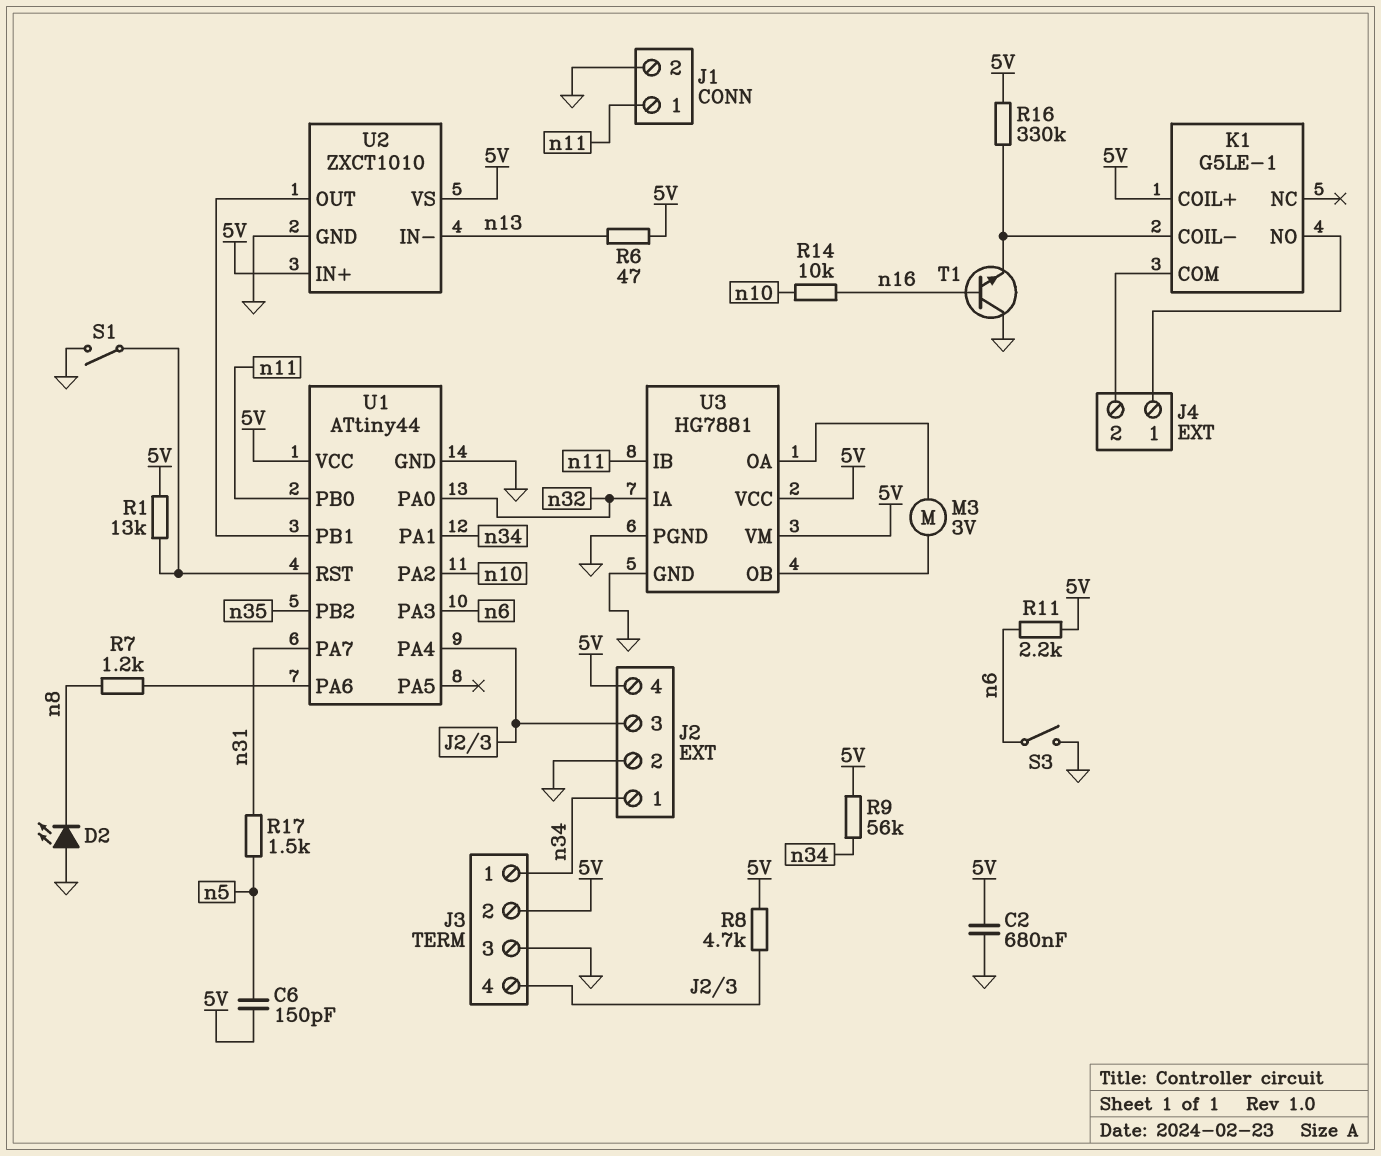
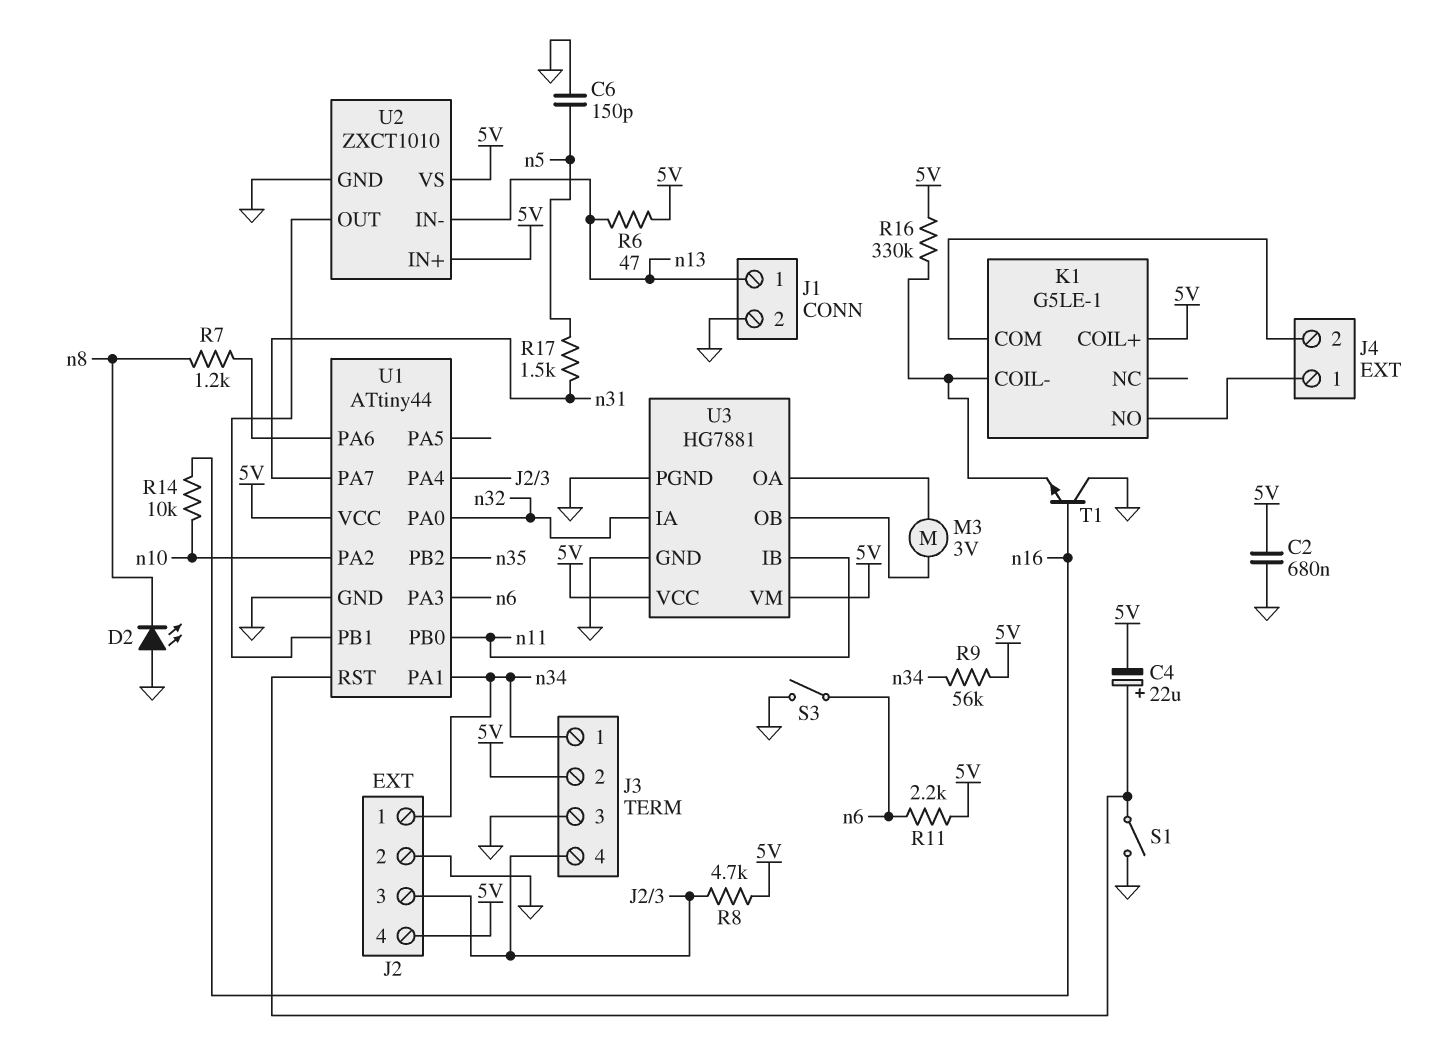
C4: none -> 22uF (plus U1/RST, minus 5V)
C6: 150pF (5V, n5) -> 150pF (GND, n5)
J1 pin 1: n11 -> n13
R1: 13k (5V, U1/RST) -> none

